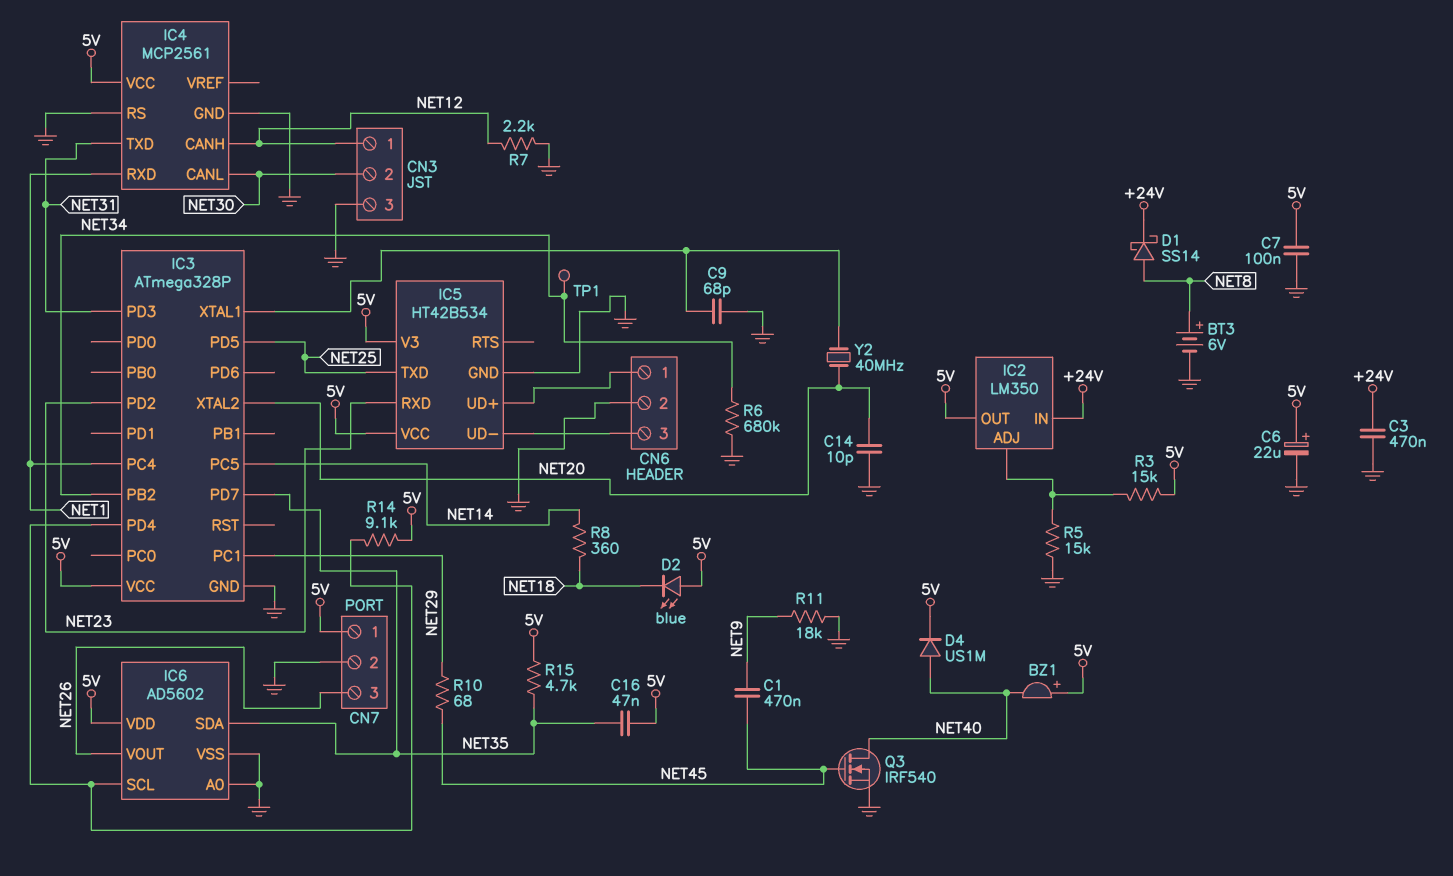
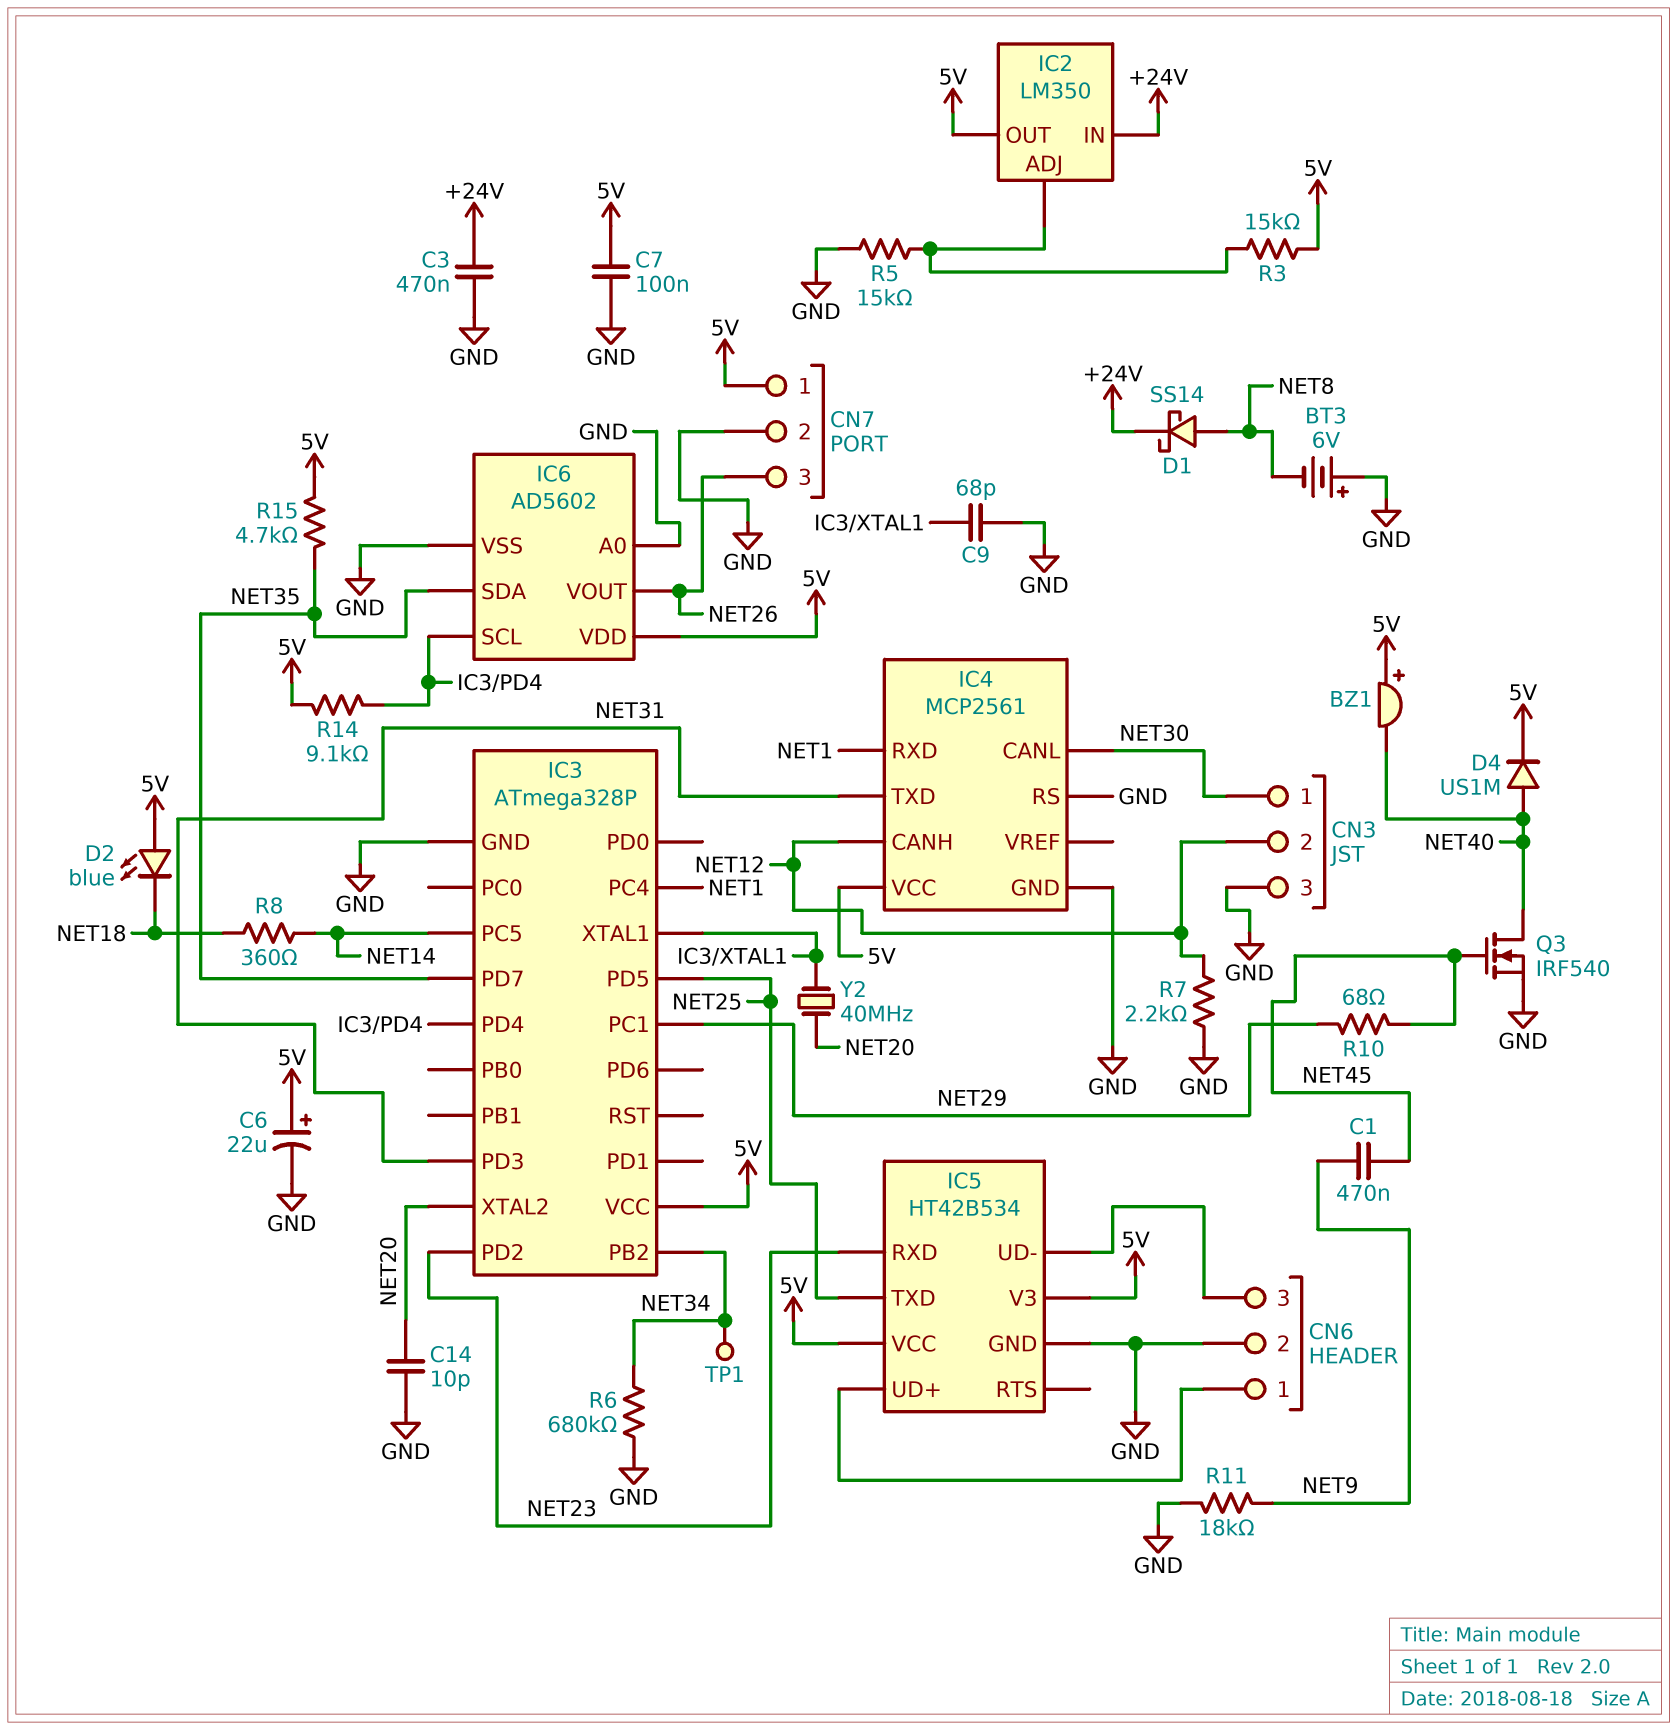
BT3: 6V (plus NET8, minus GND) -> 6V (plus GND, minus NET8)
C16: 47nF (5V, NET35) -> none
CN3 pin 1: NET12 -> NET30
CN3 pin 2: NET30 -> NET12

